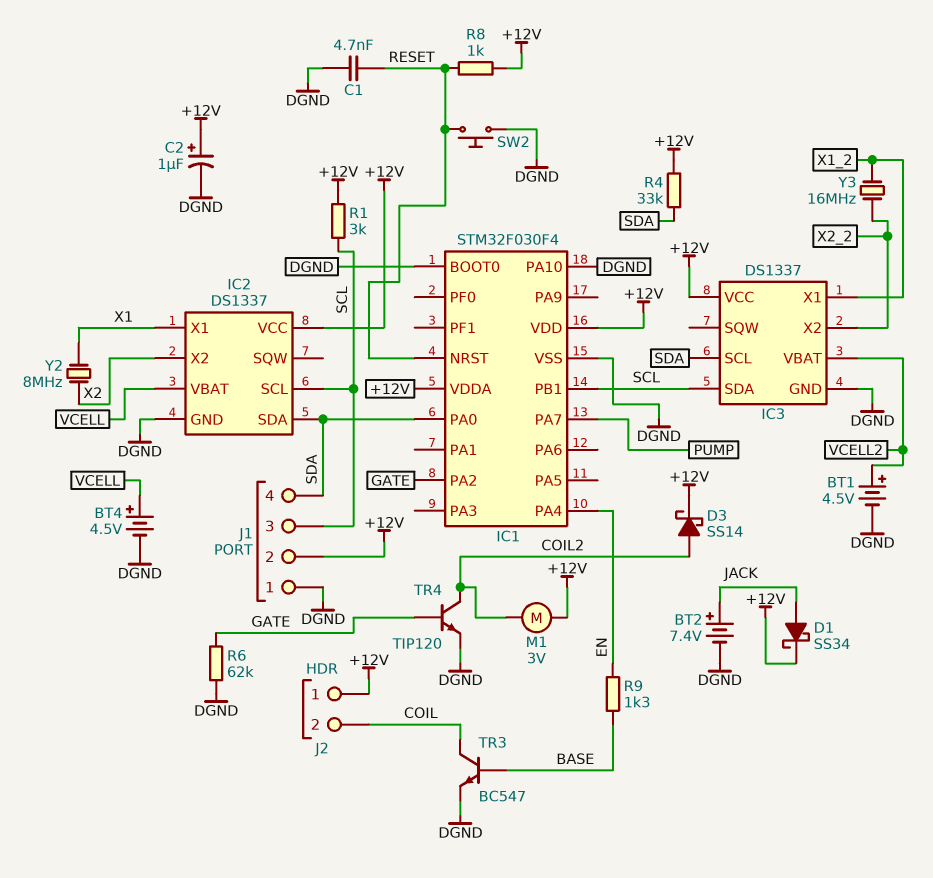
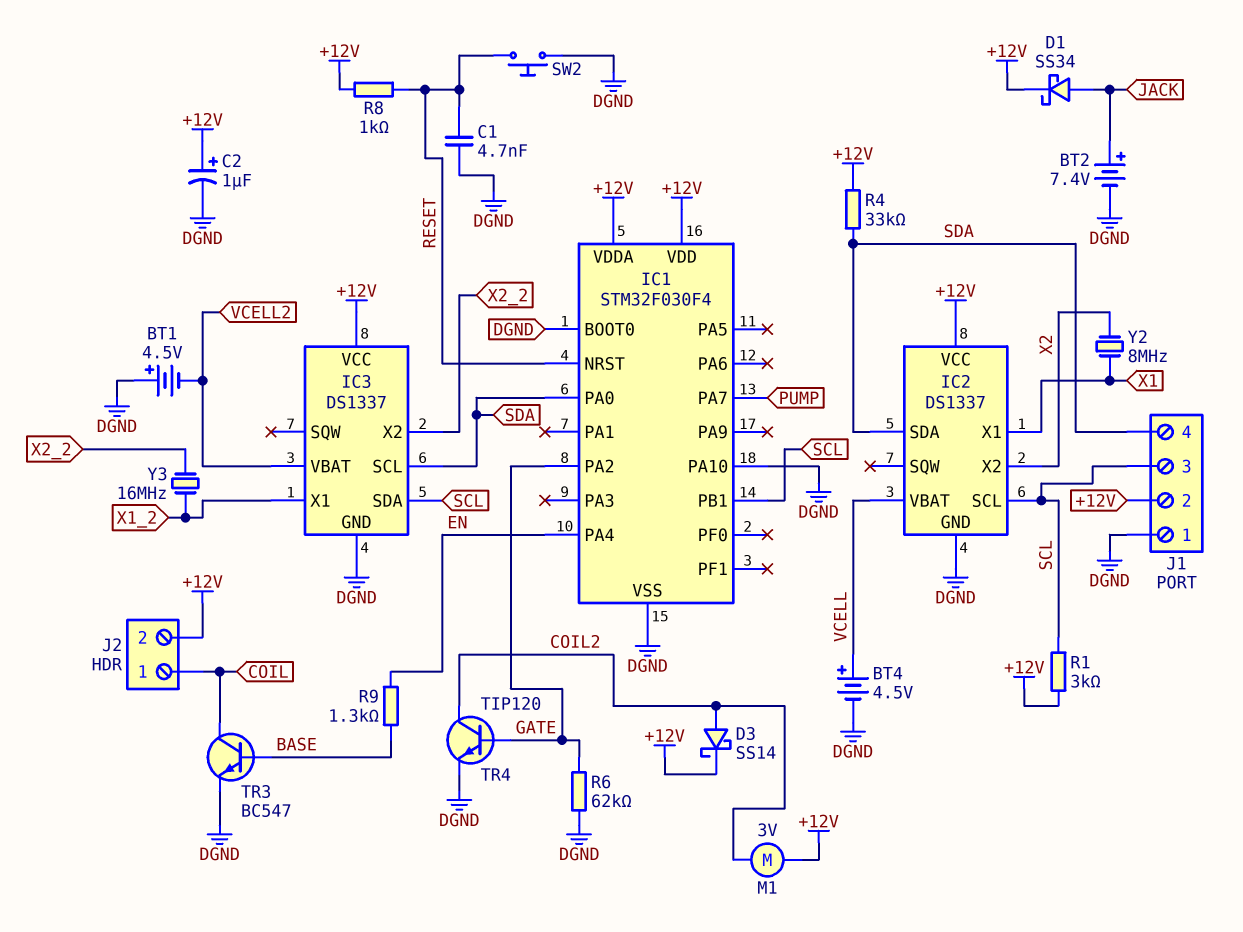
BT1: 4.5V (plus VCELL2, minus DGND) -> 4.5V (plus DGND, minus VCELL2)
J2 pin 1: +12V -> COIL
J2 pin 2: COIL -> +12V

